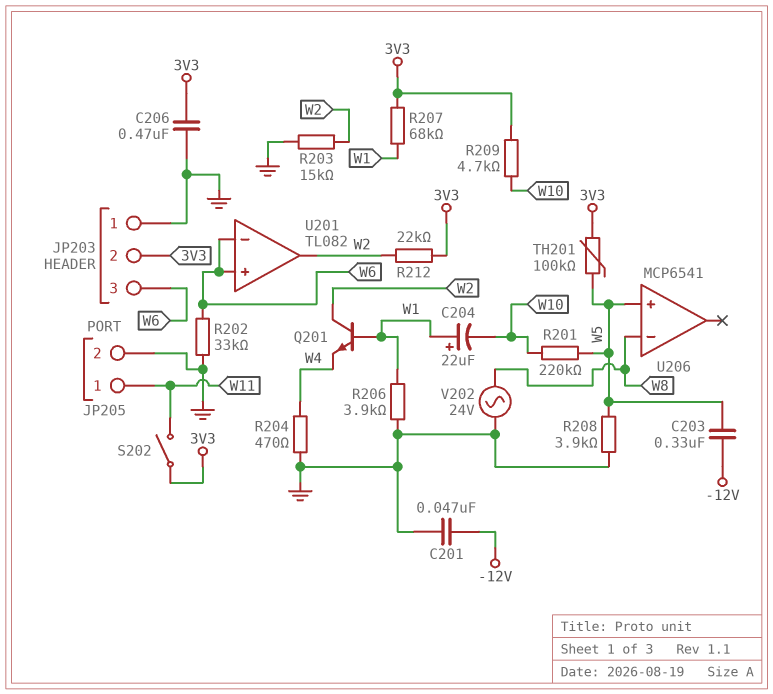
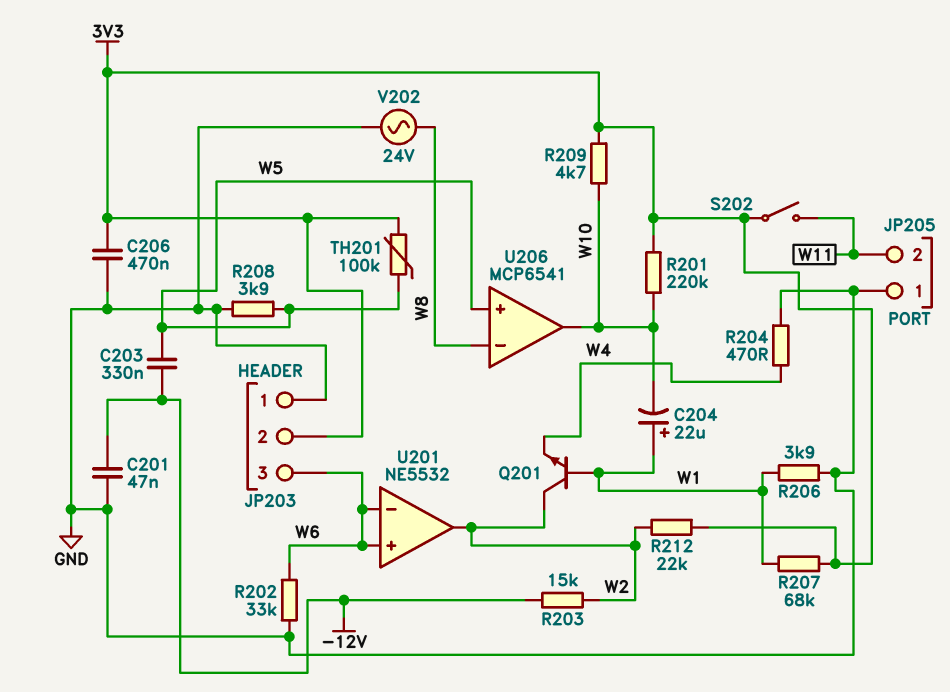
JP205 pin 1: W11 -> GND
JP205 pin 2: GND -> W11
R201: 220k (W5, W10) -> 220k (3V3, W10)
R203: 15k (GND, W2) -> 15k (-12V, W2)
U201: TL082 -> NE5532
U206 pin out: none -> W10

